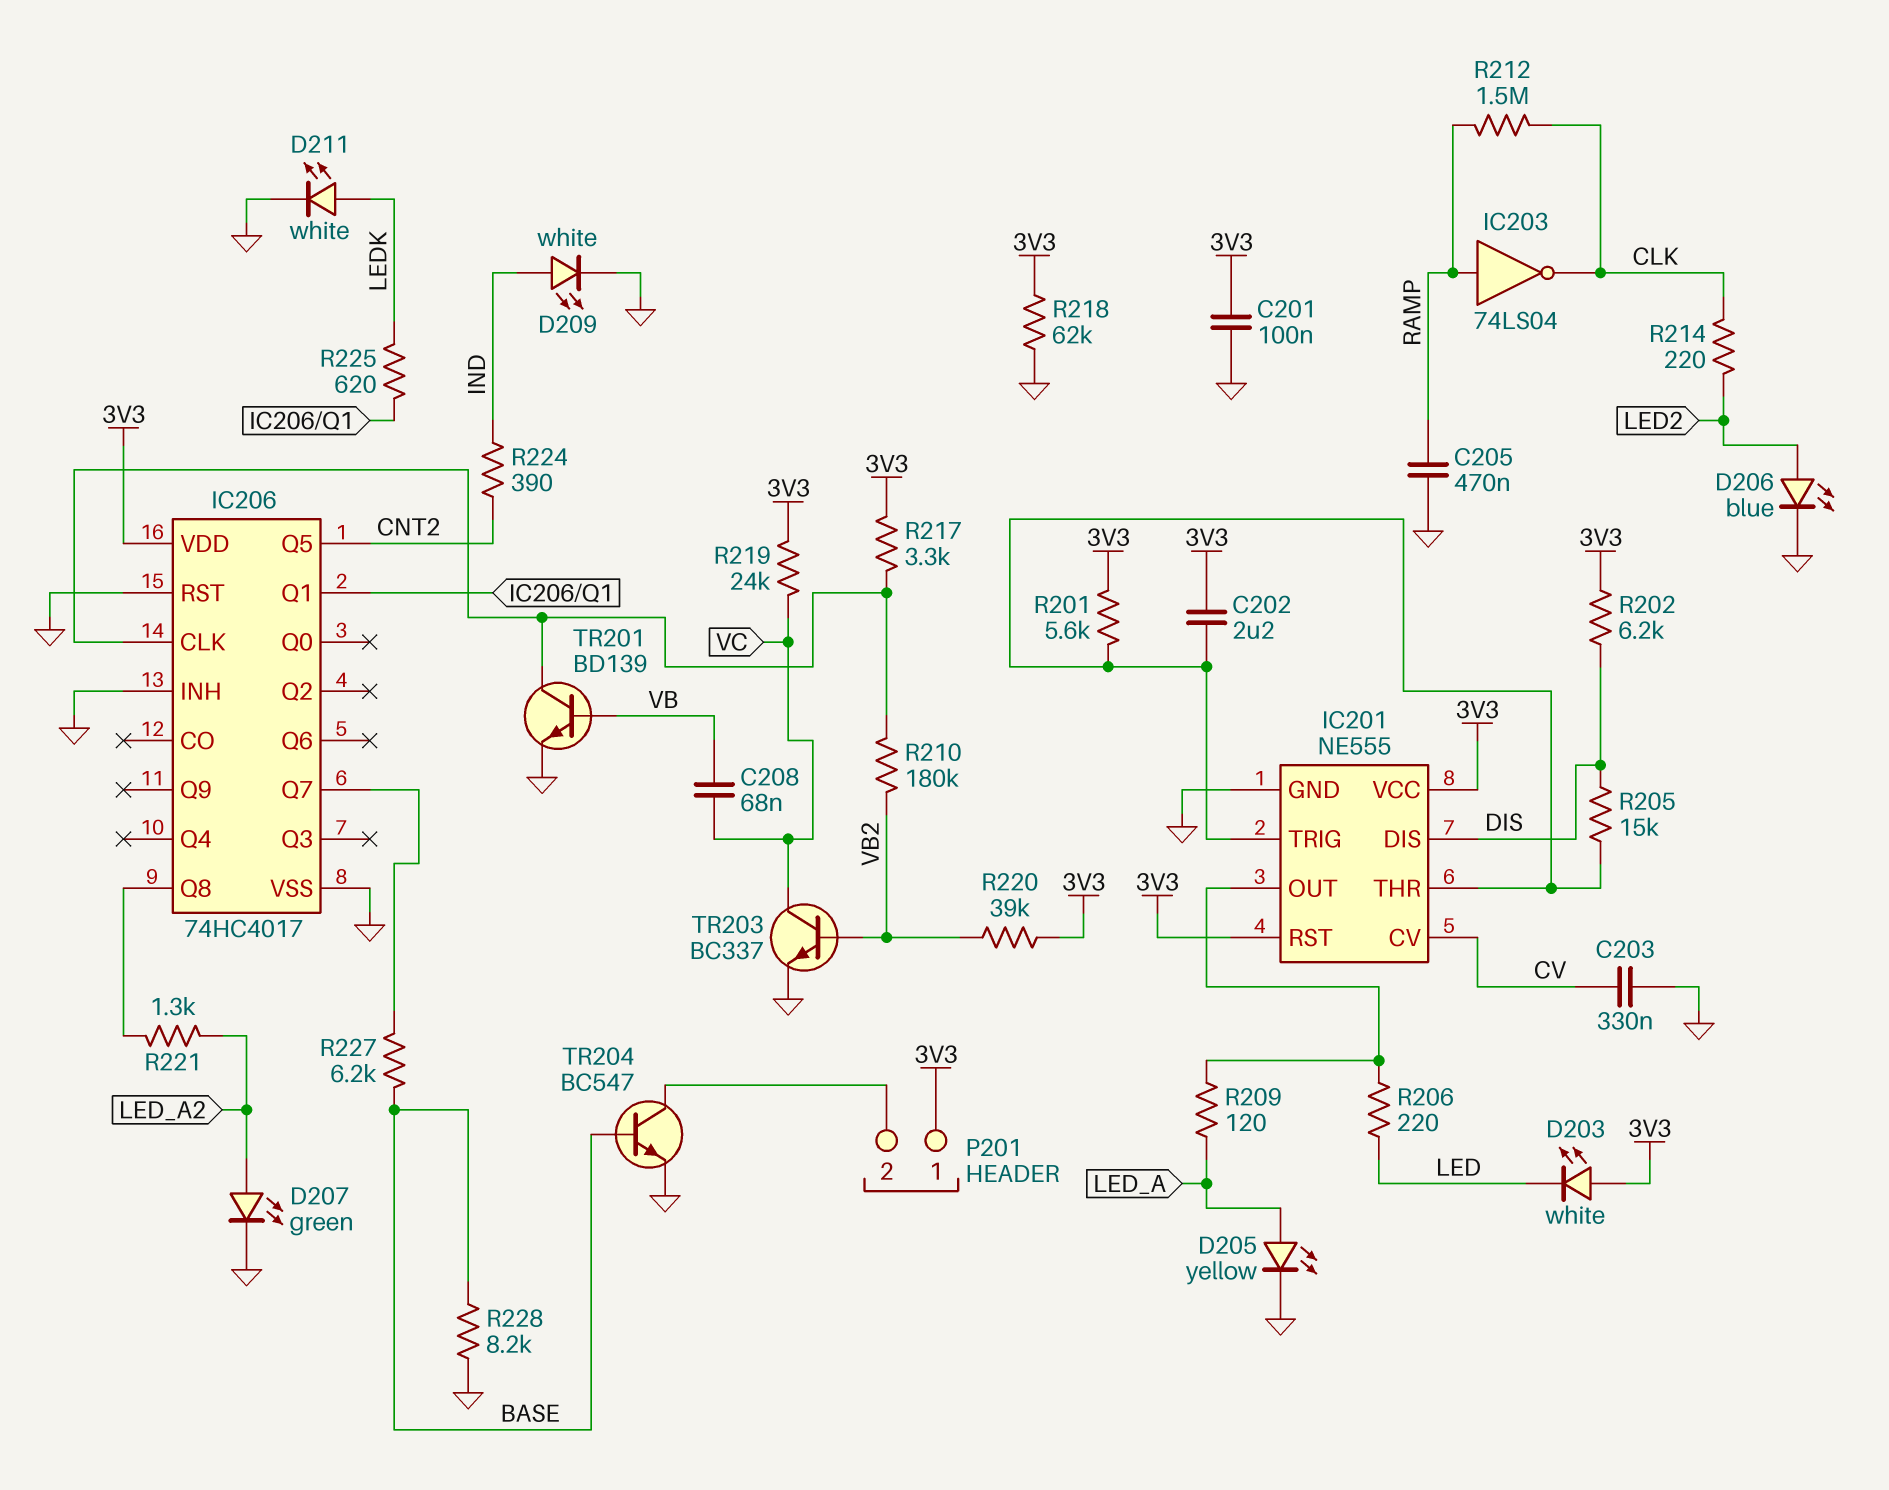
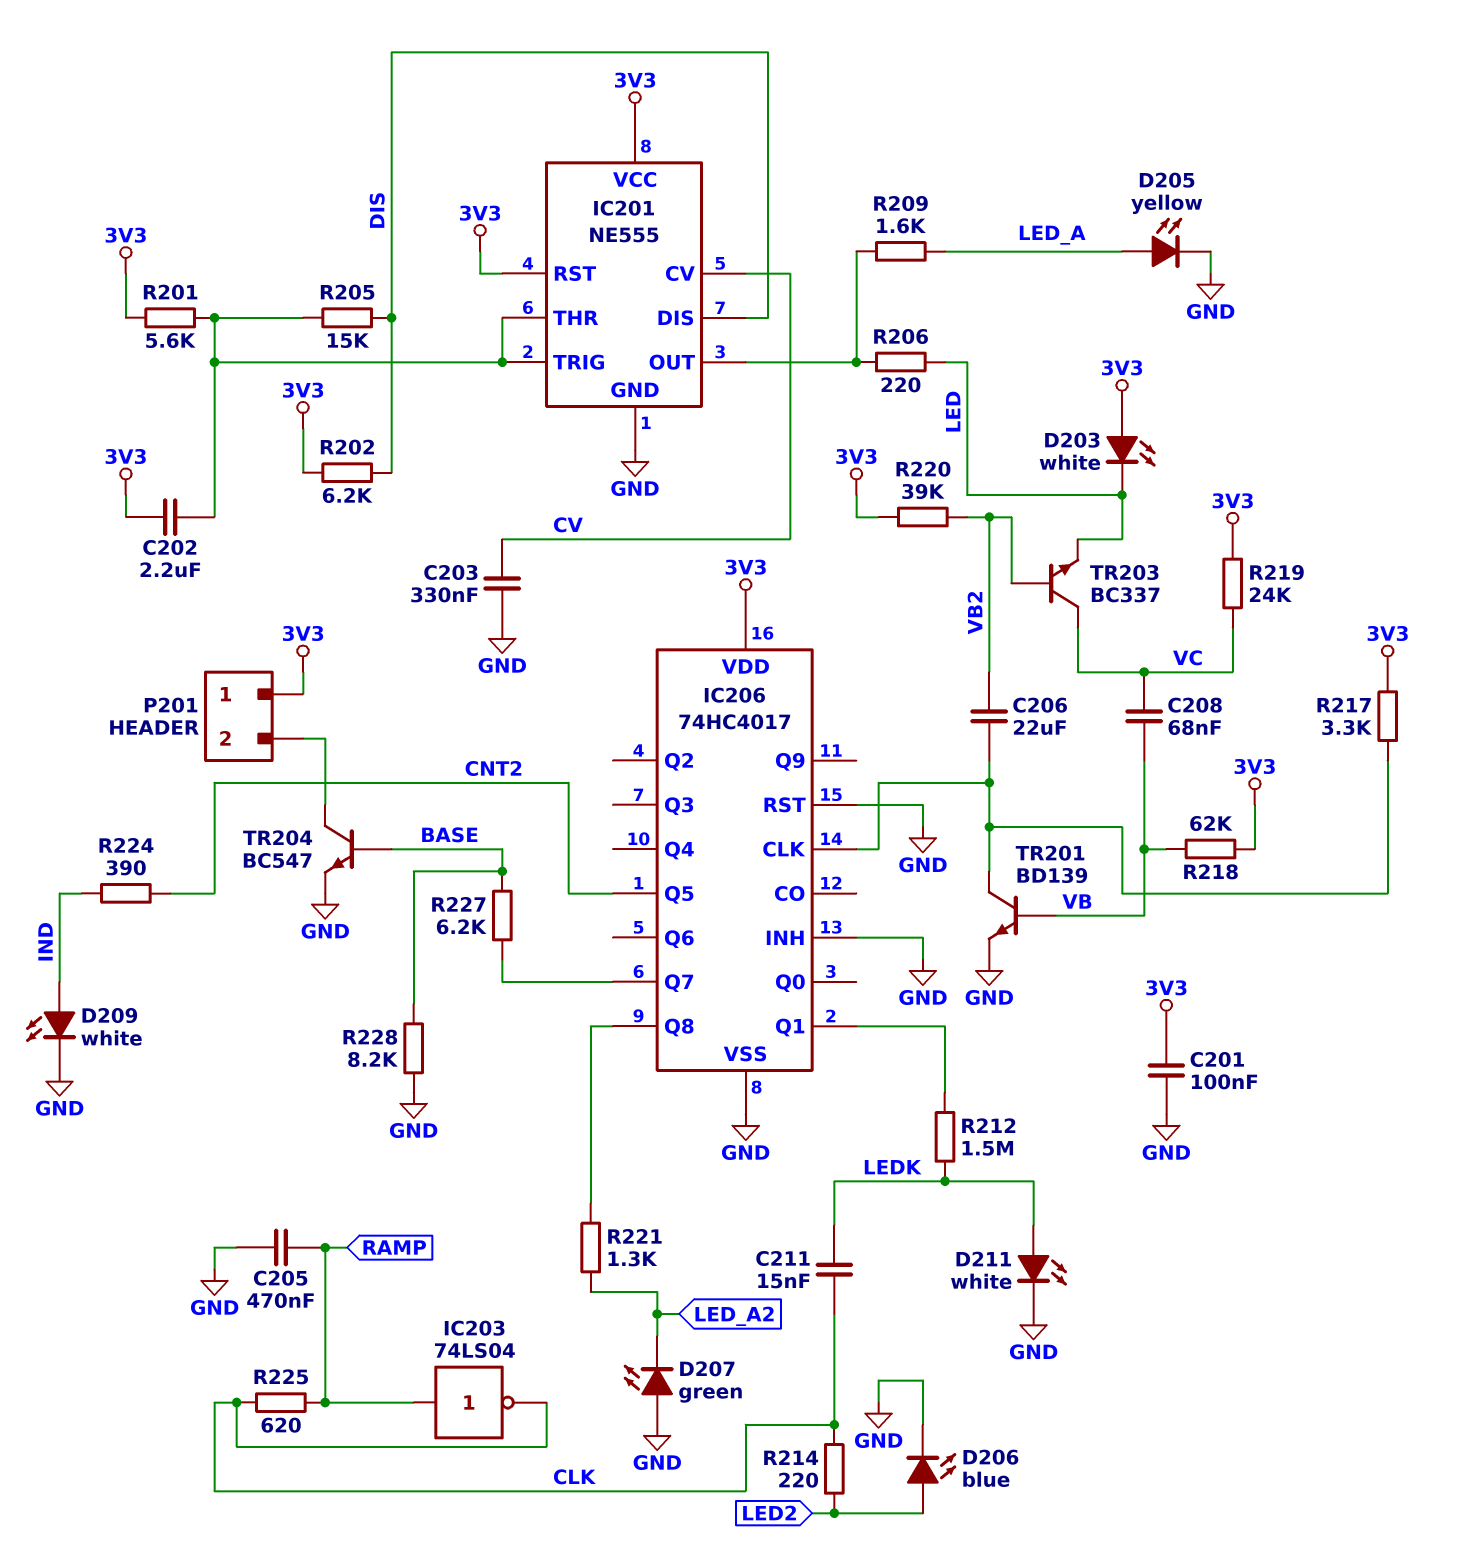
C206: none -> 22uF (IC206/CLK, VB2)
C211: none -> 15nF (CLK, LEDK)
D207: LED green (A LED_A2, K GND) -> LED green (A GND, K LED_A2)
R209: 120 (IC201/OUT, LED_A) -> 1.6k (IC201/OUT, LED_A)
R210: 180k (IC206/CLK, VB2) -> none
R212: 1.5M (CLK, RAMP) -> 1.5M (IC206/Q1, LEDK)
R218: 62k (3V3, GND) -> 62k (3V3, VB)
R225: 620 (IC206/Q1, LEDK) -> 620 (CLK, RAMP)
TR203: NPN BC337 (B VB2, C VC, E GND) -> NPN BC337 (B VB2, C VC, E LED)

